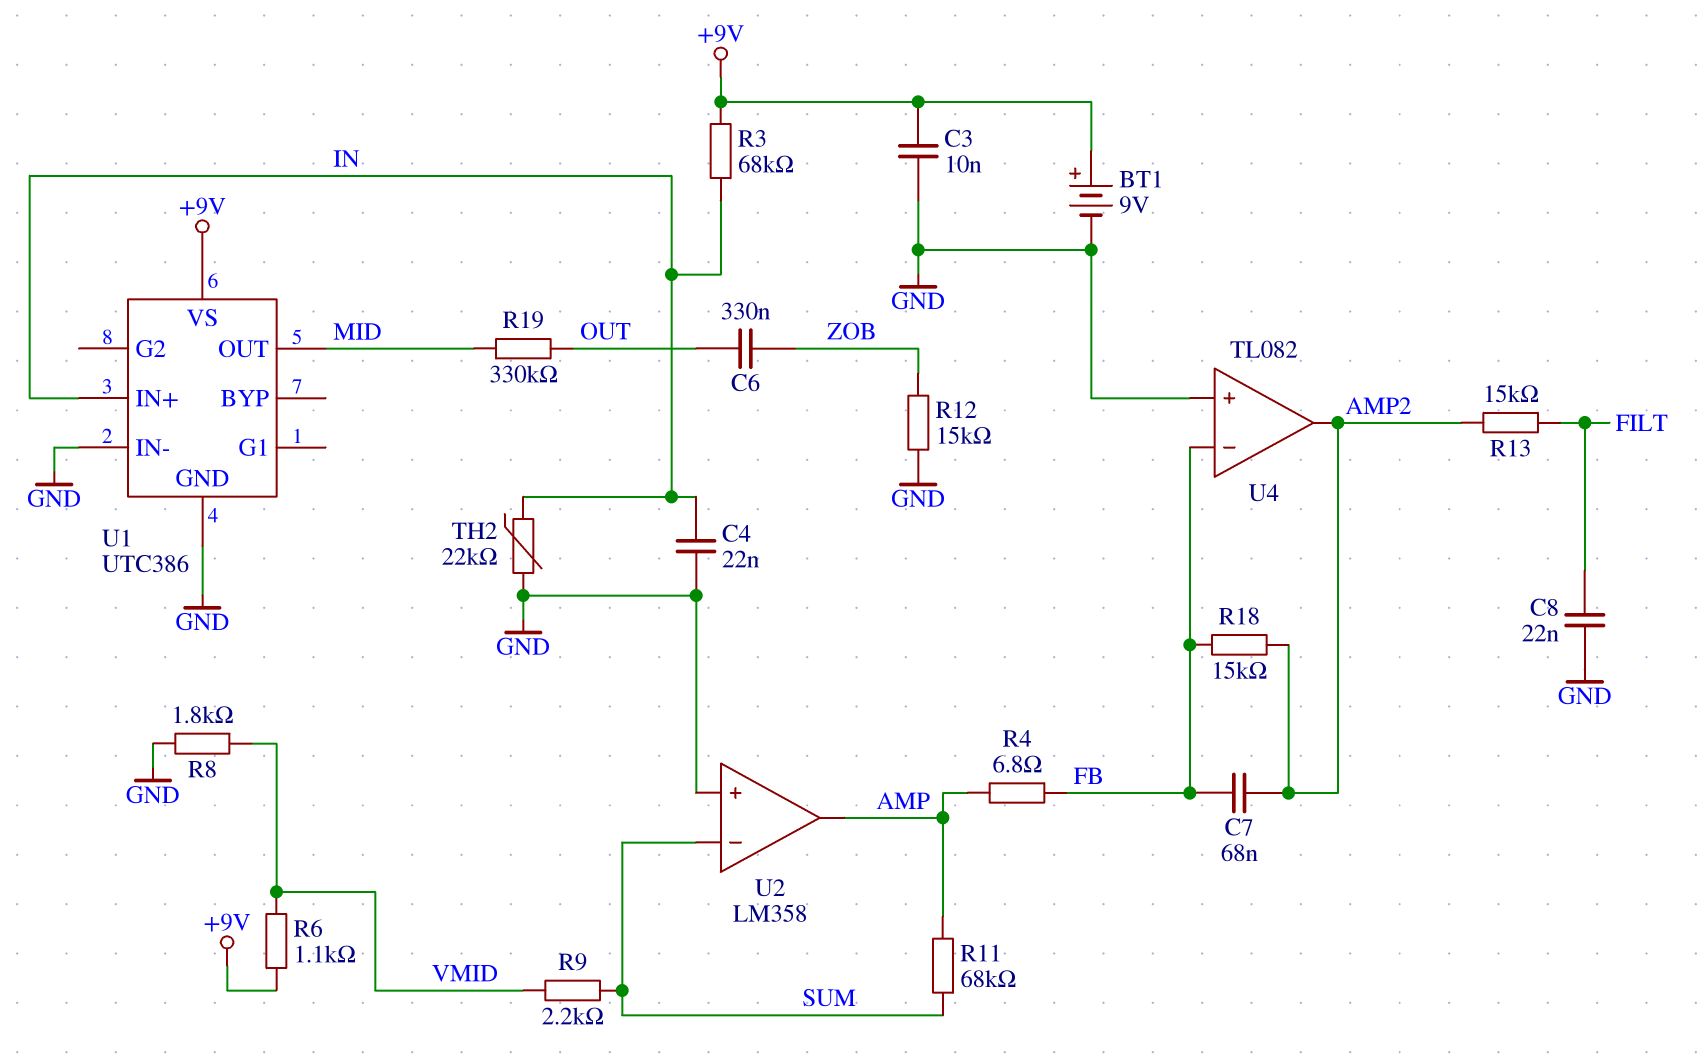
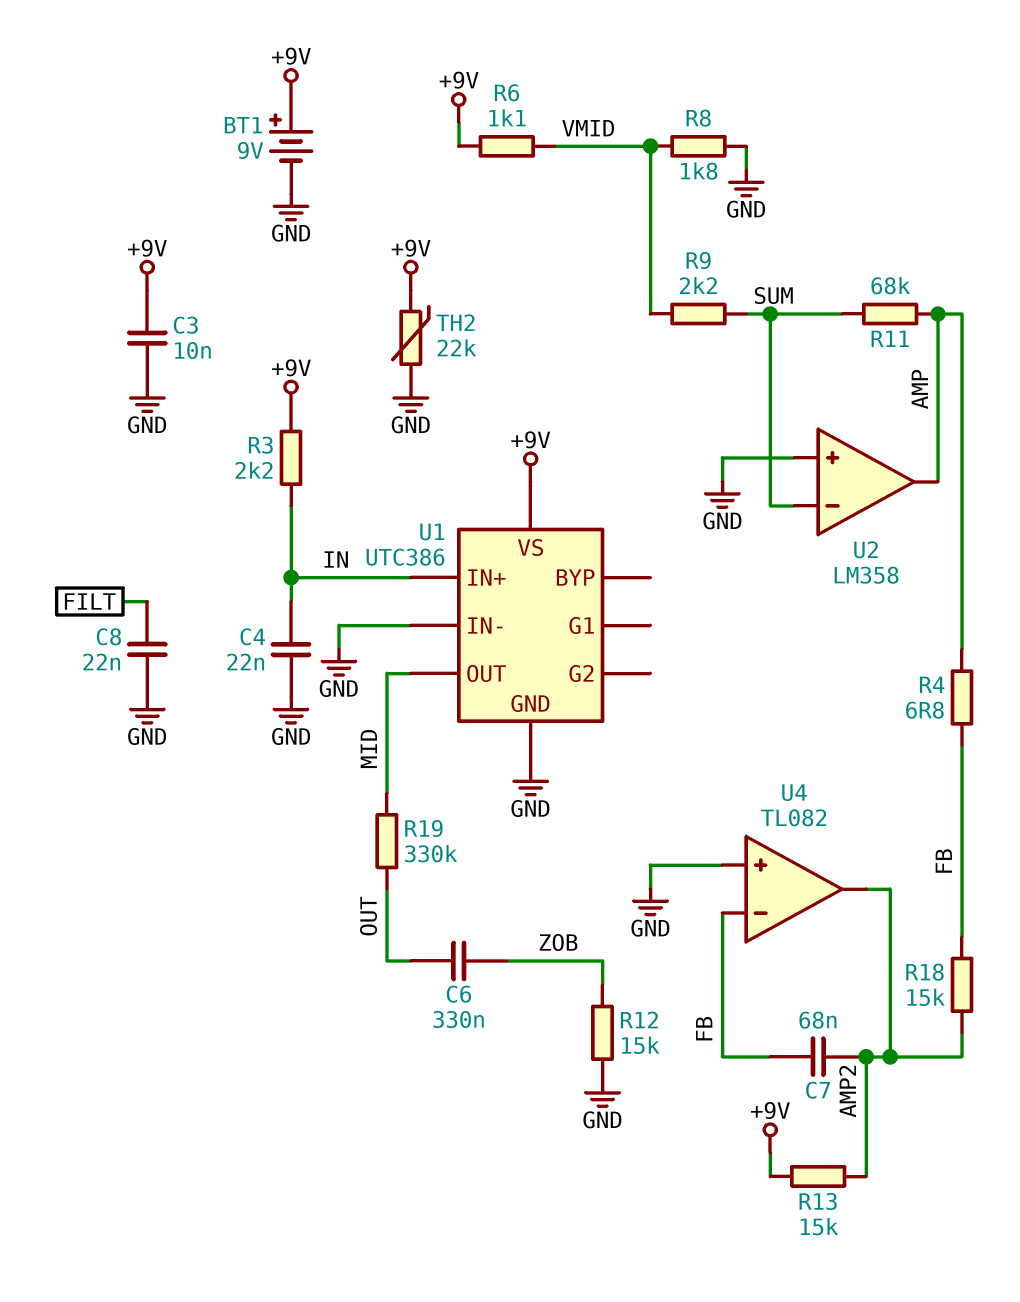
R3: 68k (+9V, IN) -> 2.2k (+9V, IN)
R13: 15k (AMP2, FILT) -> 15k (+9V, AMP2)
TH2: 22k (GND, IN) -> 22k (+9V, GND)

